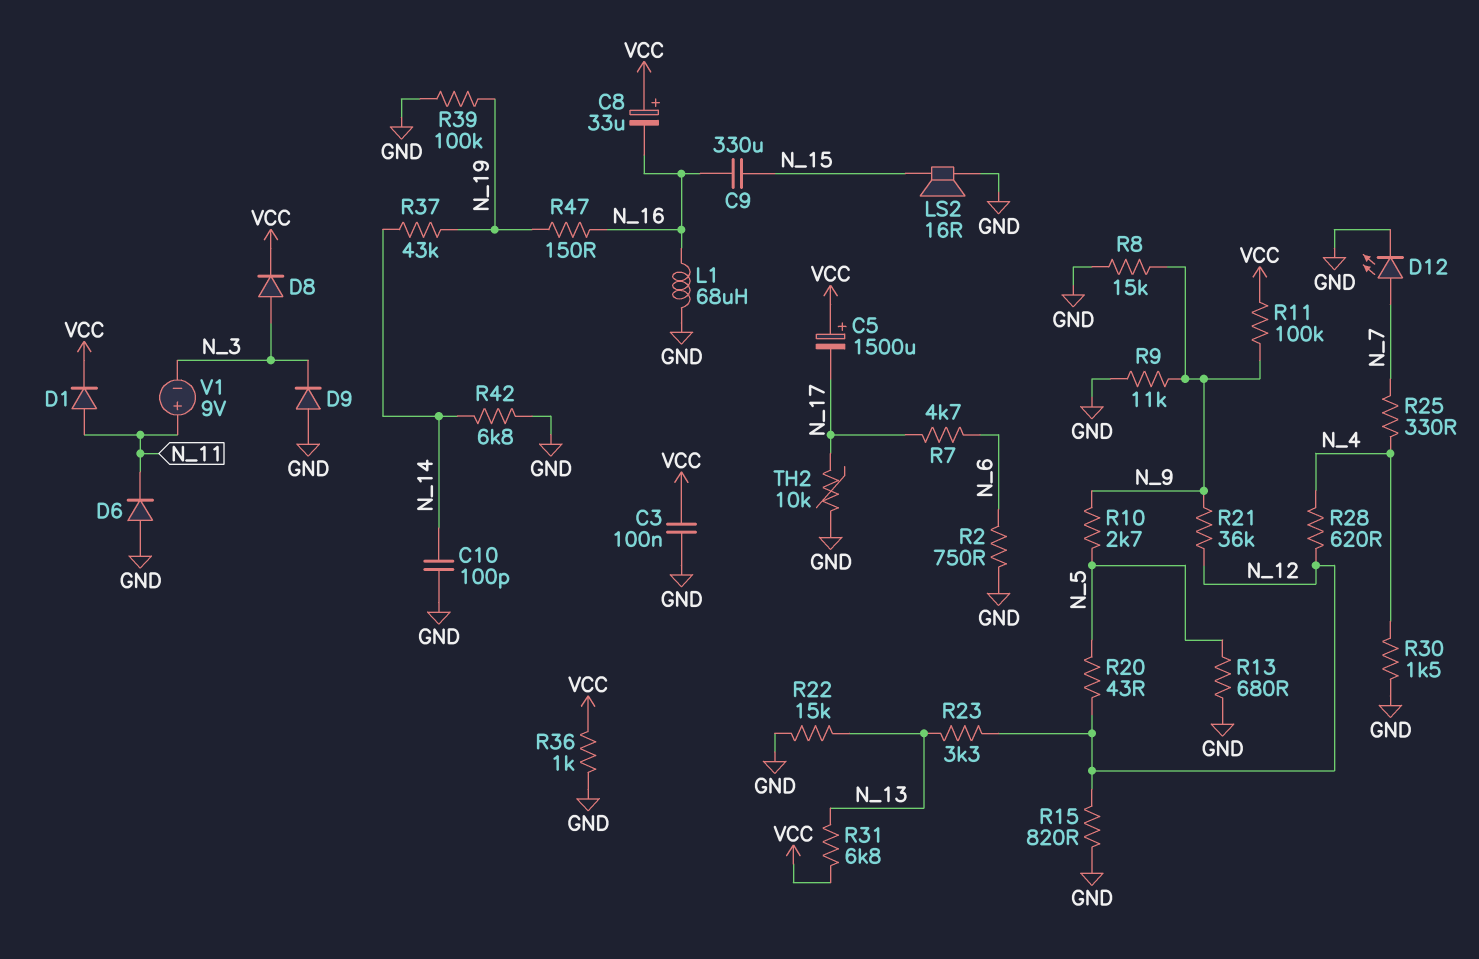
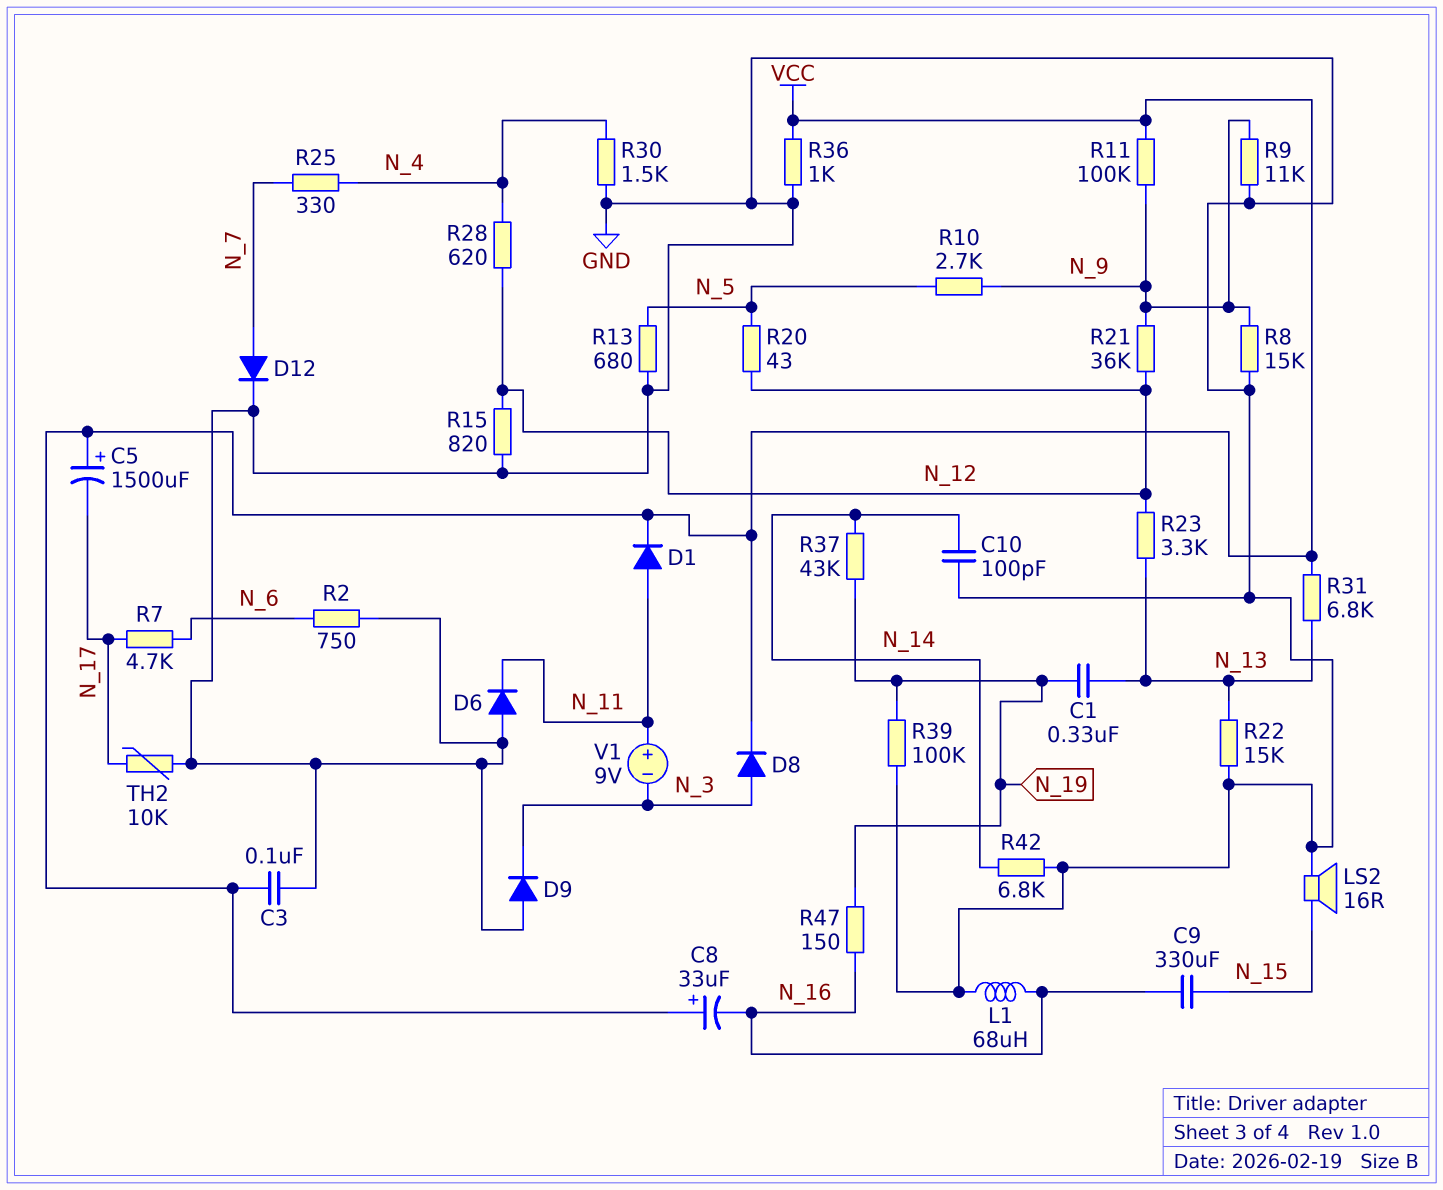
C1: none -> 330nF (N_13, N_19)
D12: LED (A N_7, K GND) -> diode (A N_7, K GND)

